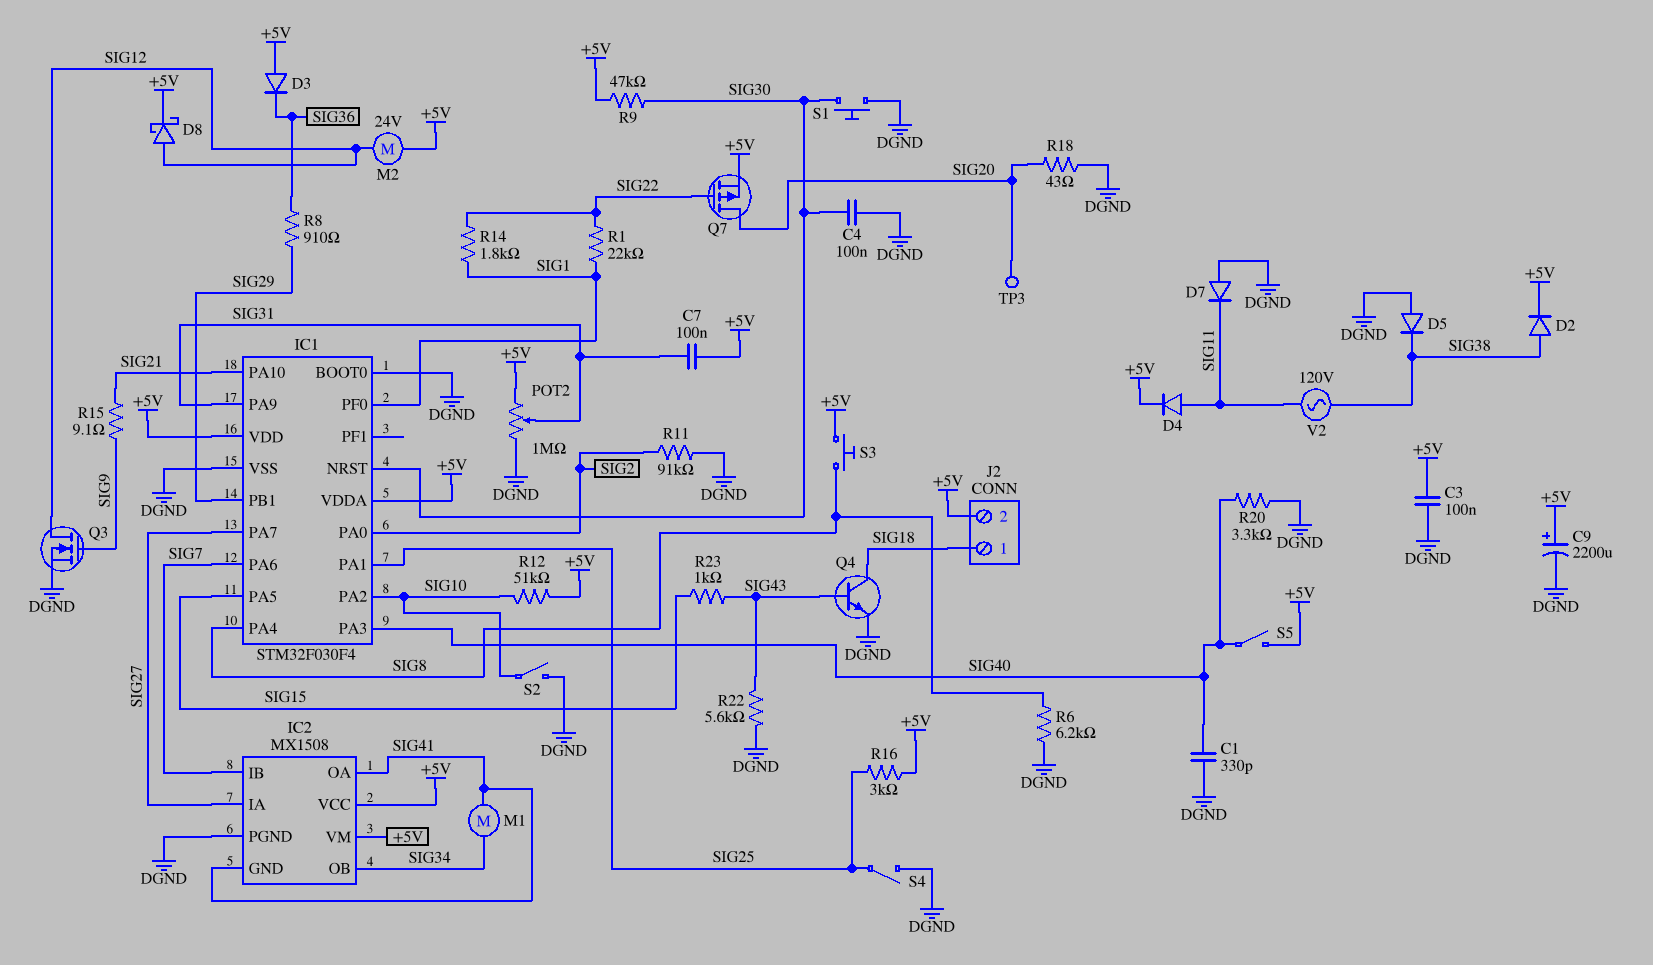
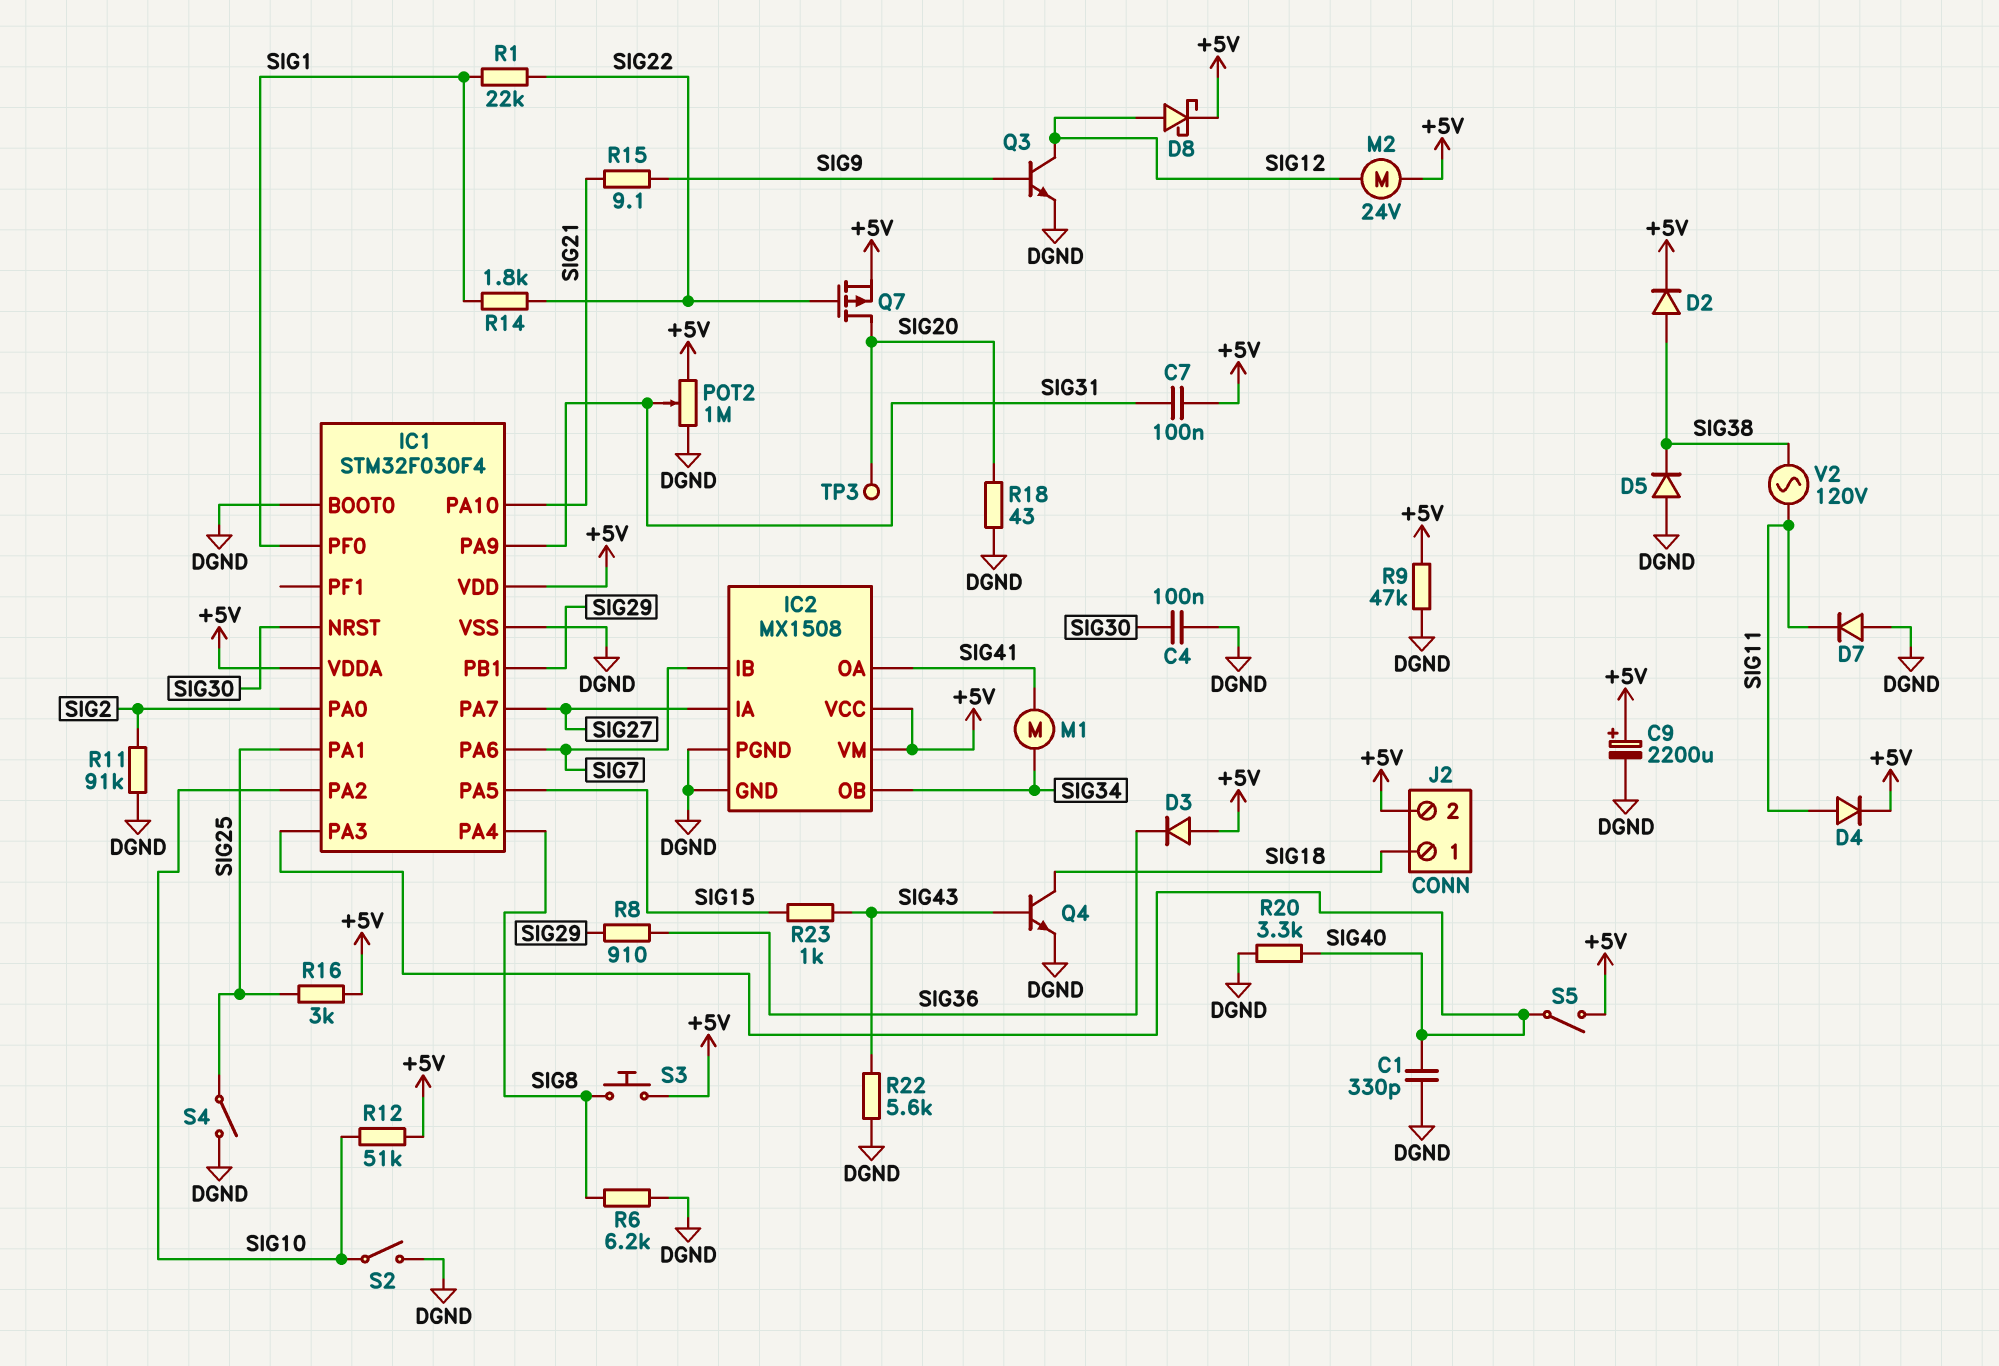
C3: 100nF (+5V, DGND) -> none
IC2 pin GND: SIG41 -> DGND
Q3: NMOS (G SIG9, D SIG12, S DGND) -> NPN (B SIG9, C SIG12, E DGND)
R9: 47k (+5V, SIG30) -> 47k (+5V, DGND)
S1: button (DGND, SIG30) -> none

